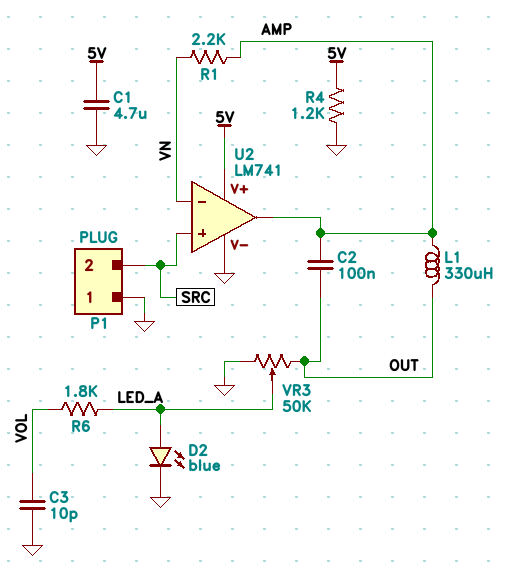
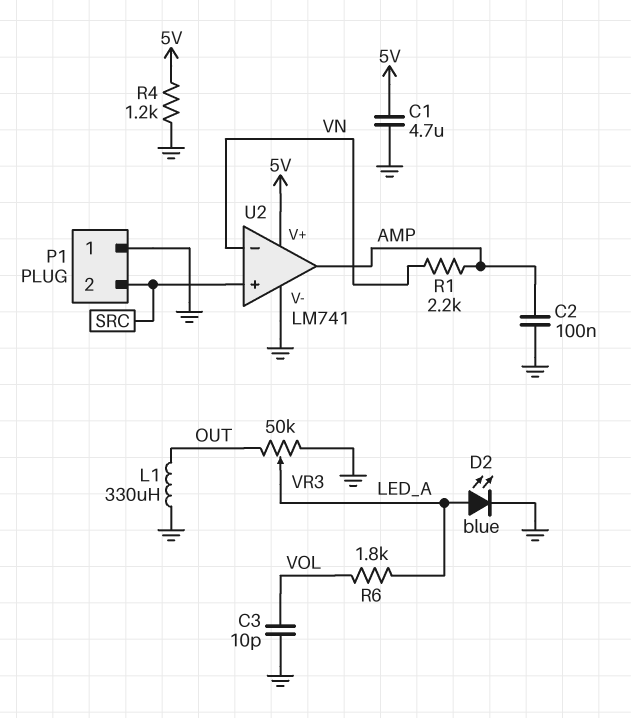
C2: 100nF (AMP, OUT) -> 100nF (AMP, GND)
L1: 330uH (AMP, OUT) -> 330uH (GND, OUT)

